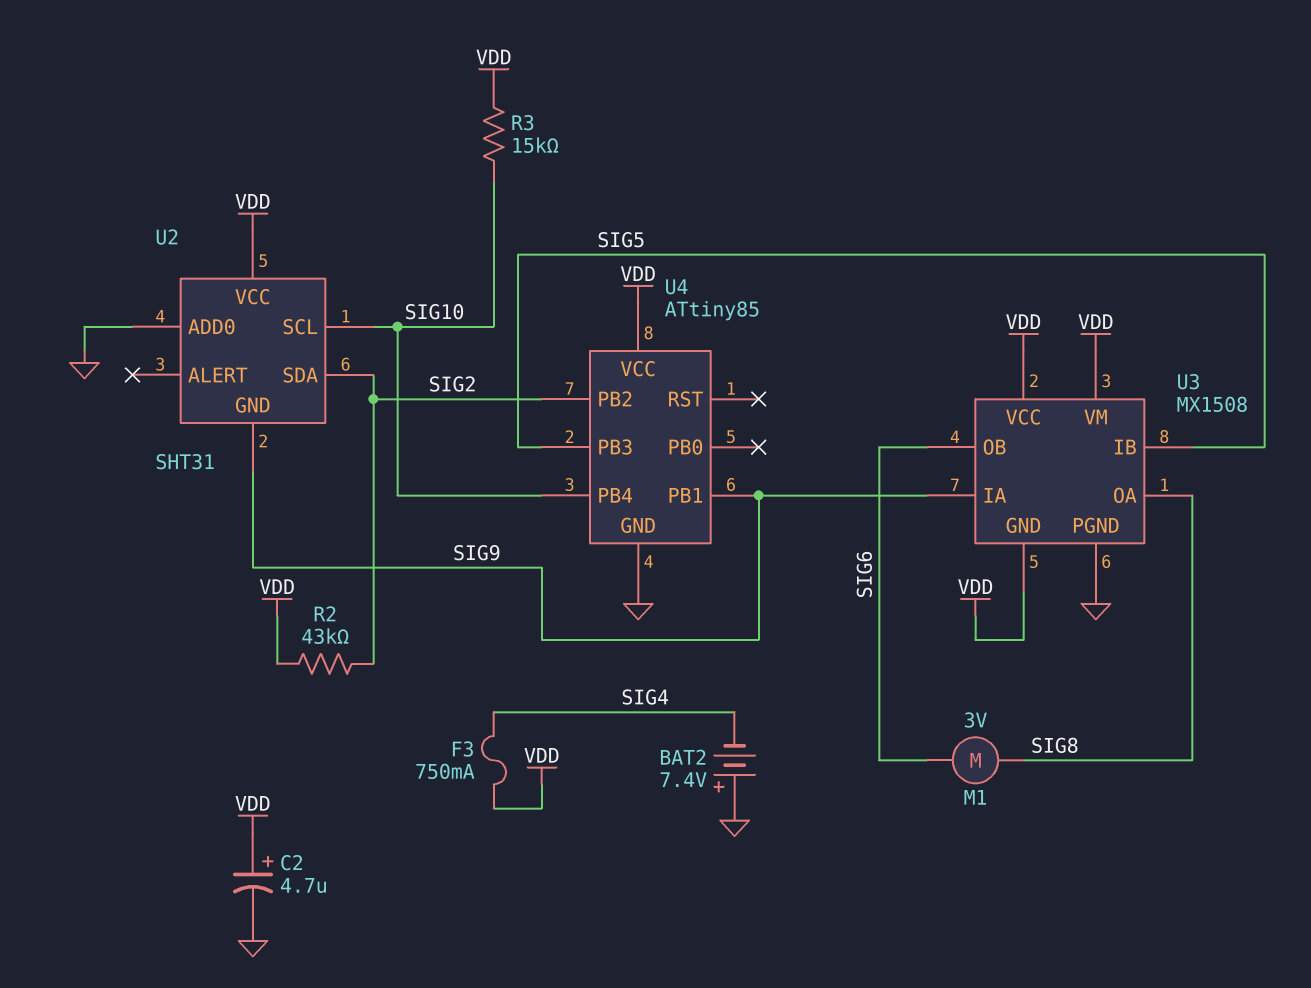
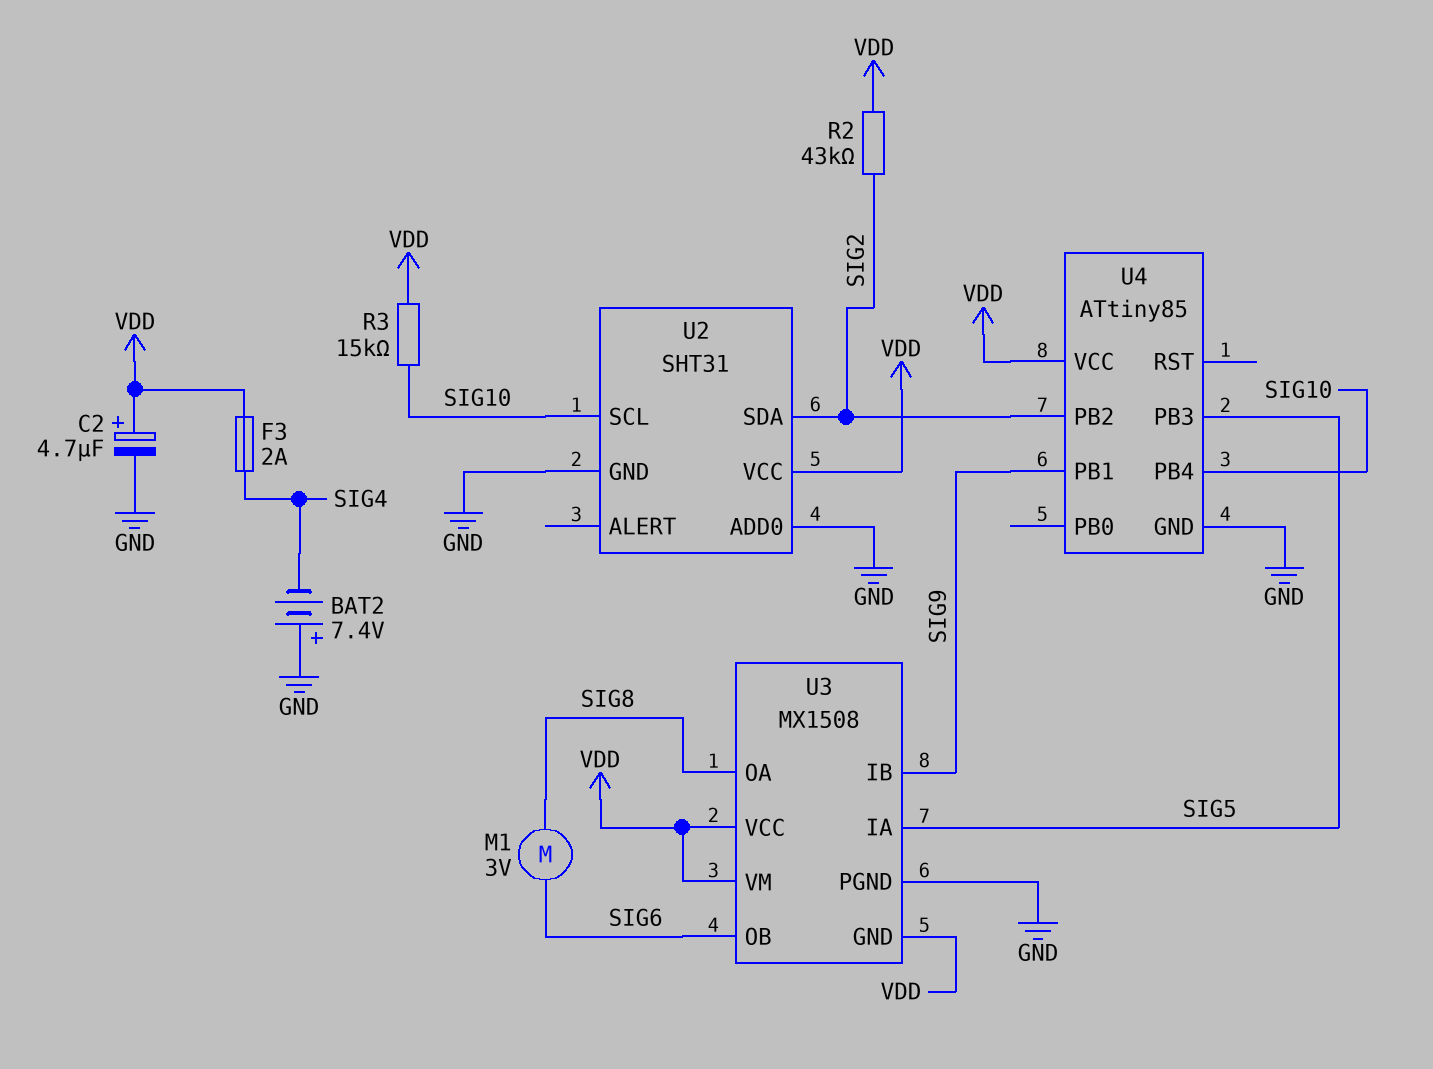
F3: 750mA (SIG4, VDD) -> 2A (SIG4, VDD)
U2 pin GND: SIG9 -> GND
U3 pin IA: SIG9 -> SIG5
U3 pin IB: SIG5 -> SIG9

